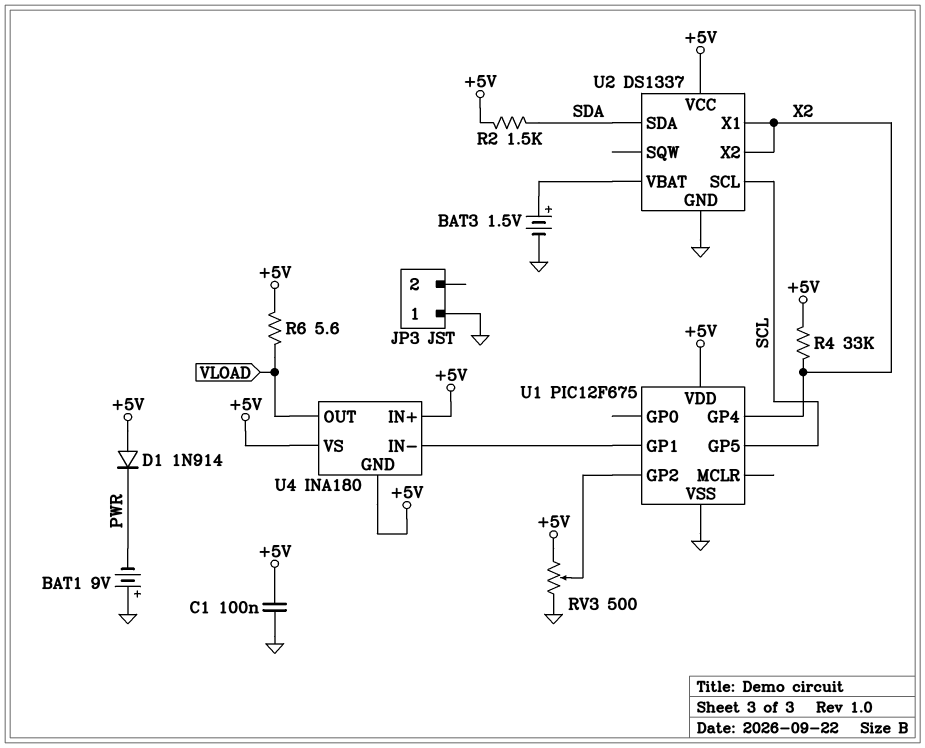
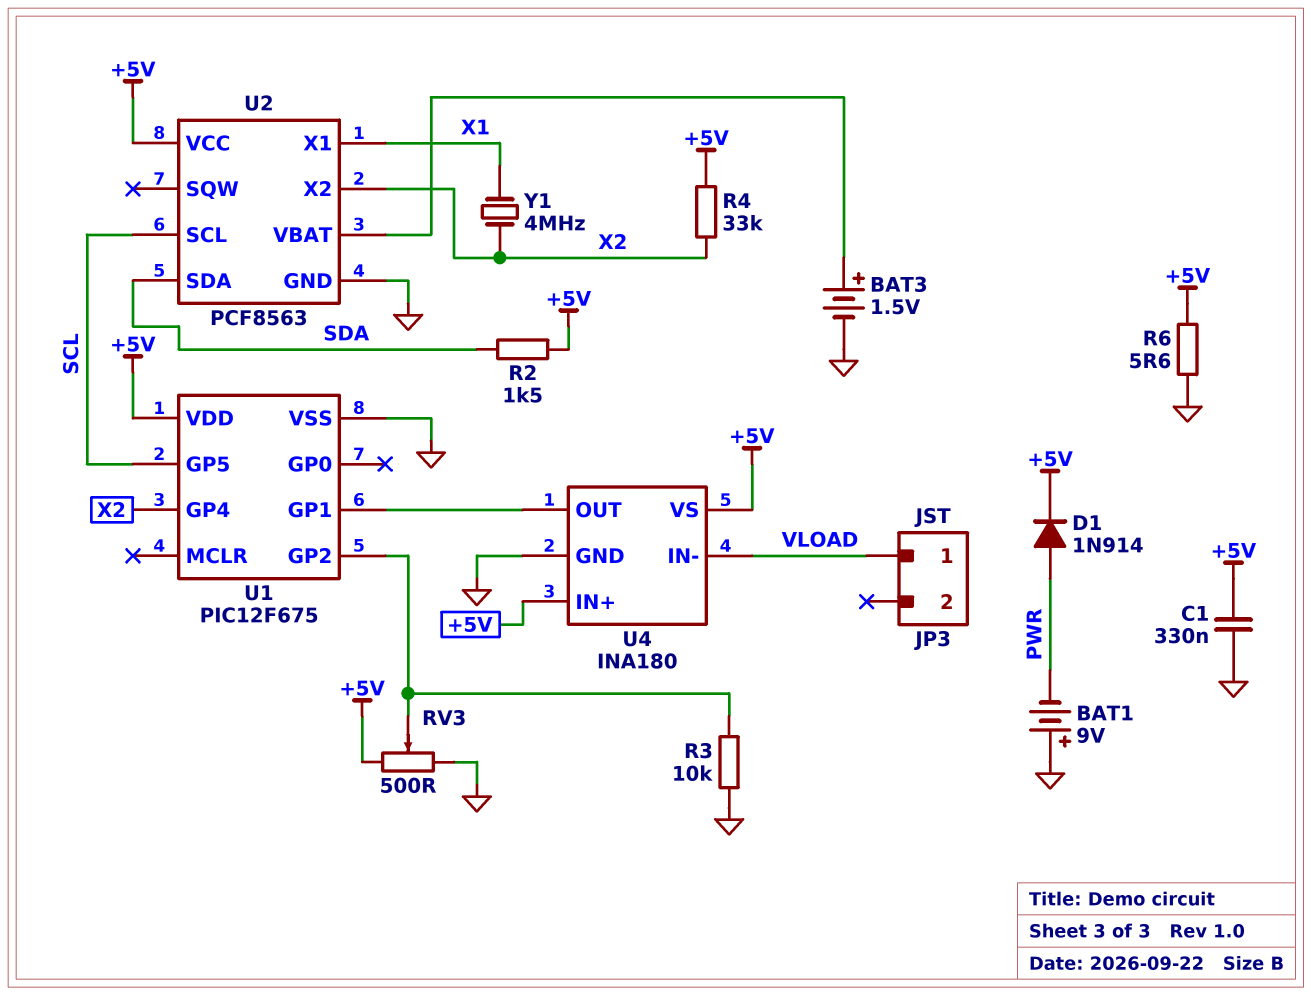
C1: 100nF (+5V, GND) -> 330nF (+5V, GND)
D1: diode 1N914 (A +5V, K PWR) -> diode 1N914 (A PWR, K +5V)
JP3 pin 1: GND -> VLOAD
R3: none -> 10k (GND, U1/GP2)
R6: 5.6 (+5V, VLOAD) -> 5.6 (+5V, GND)
U2: DS1337 -> PCF8563
U2 pin X1: X2 -> X1
U4 pin GND: +5V -> GND
U4 pin IN-: U1/GP1 -> VLOAD
U4 pin OUT: VLOAD -> U1/GP1
Y1: none -> 4MHz (X1, X2)

